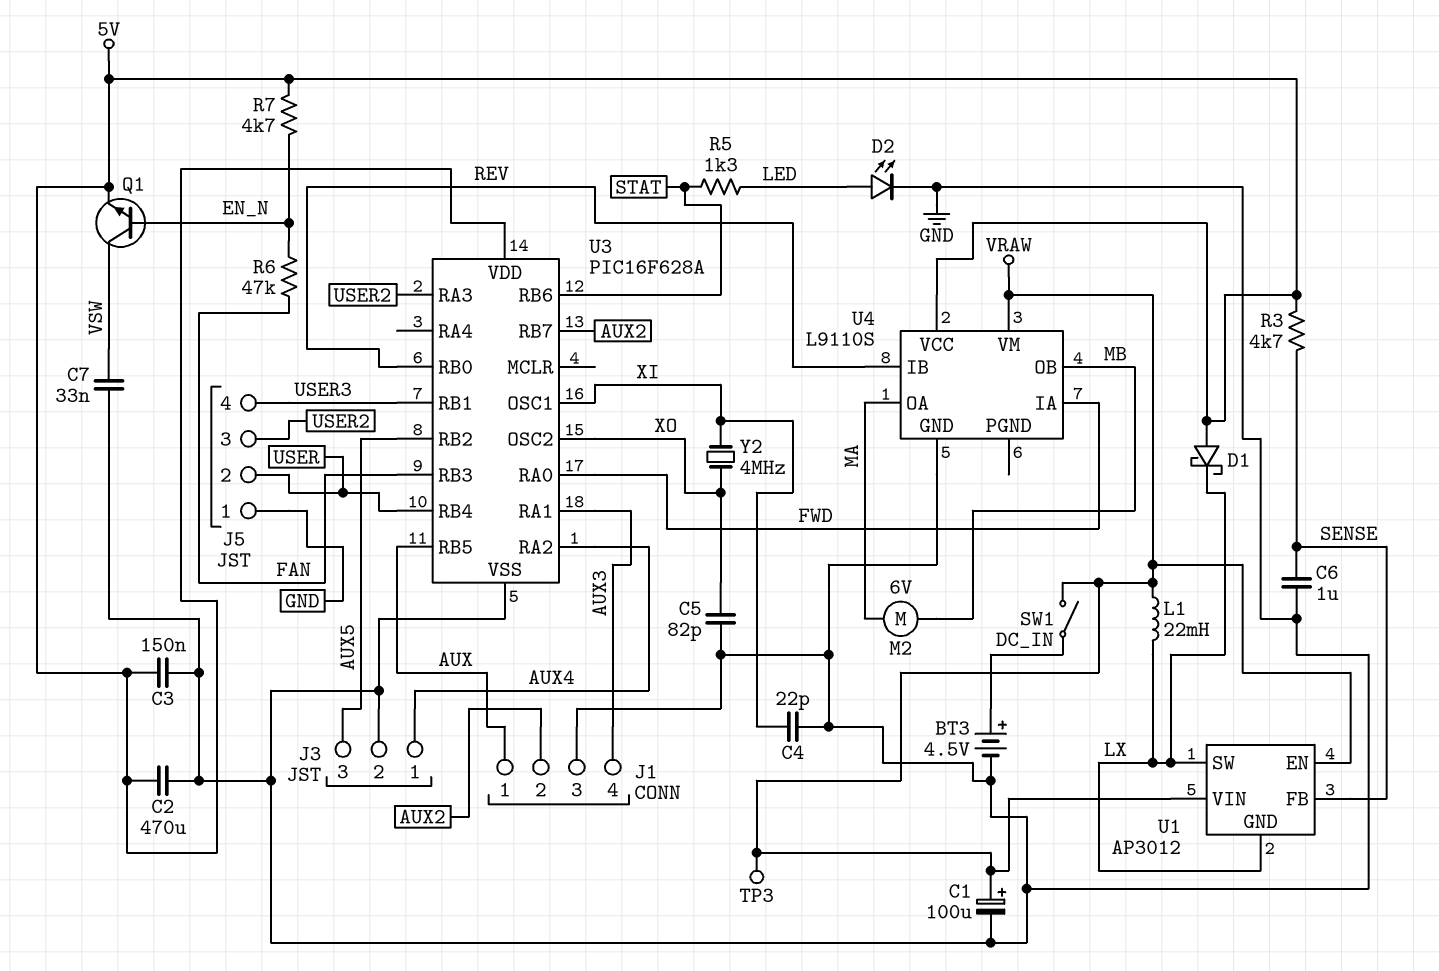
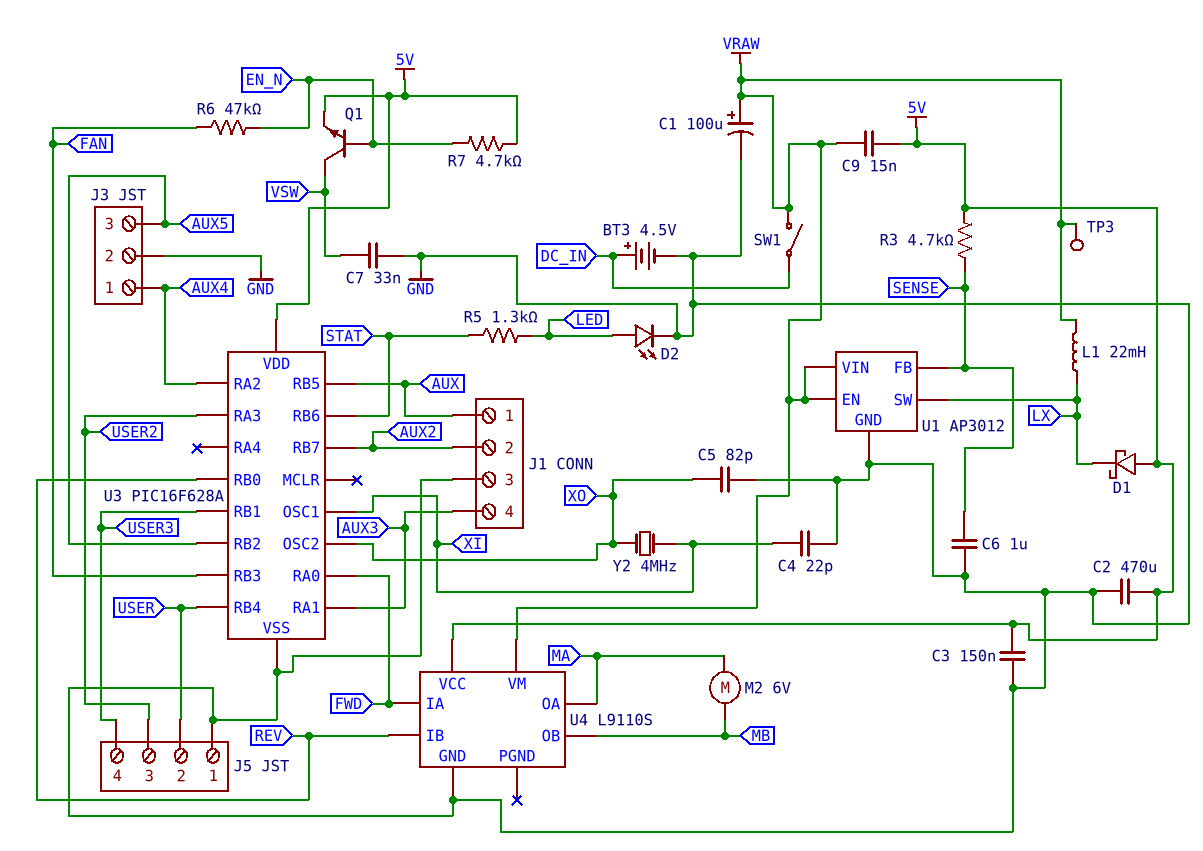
C9: none -> 15nF (5V, VRAW)
U1 pin GND: LX -> GND

